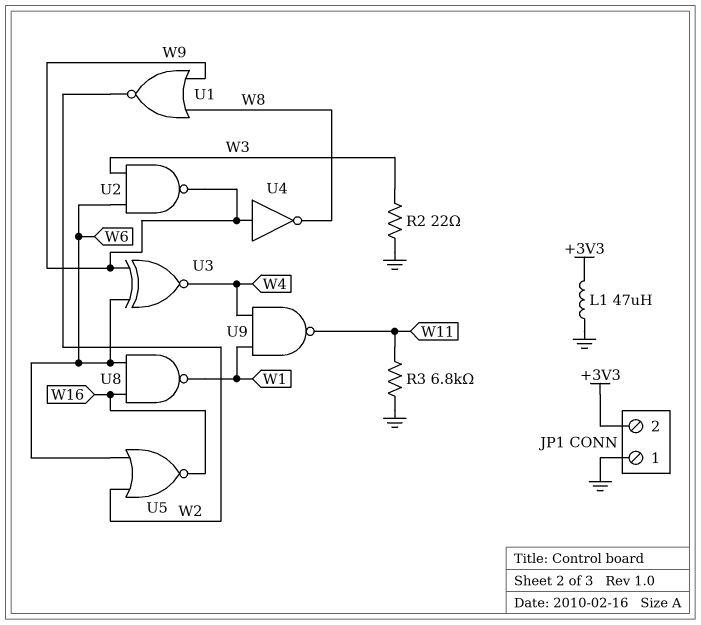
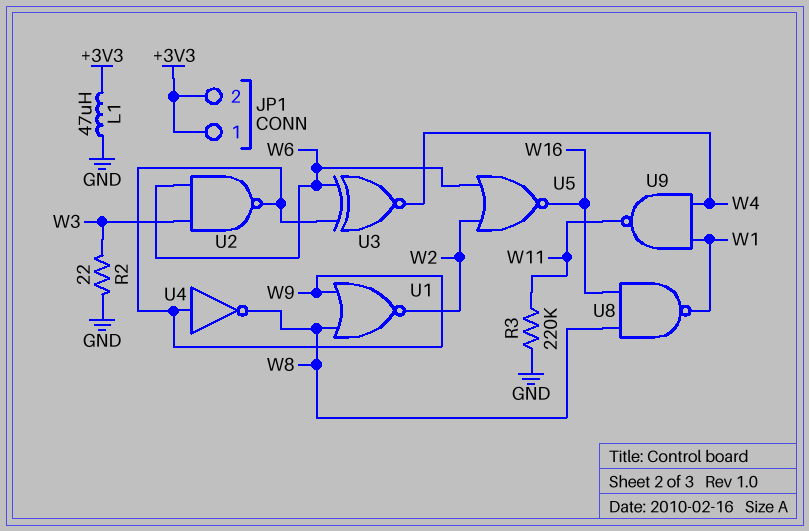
JP1 pin 1: GND -> +3V3
R3: 6.8k (GND, W11) -> 220k (GND, W11)
U8: NAND (in W6, in W16, out W1) -> NAND (in W8, in W16, out W1)

